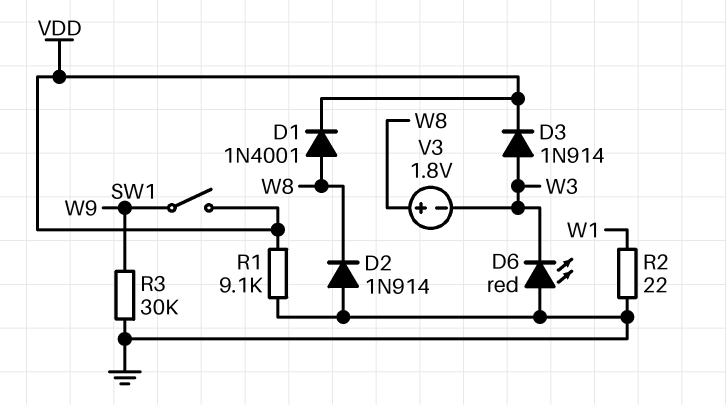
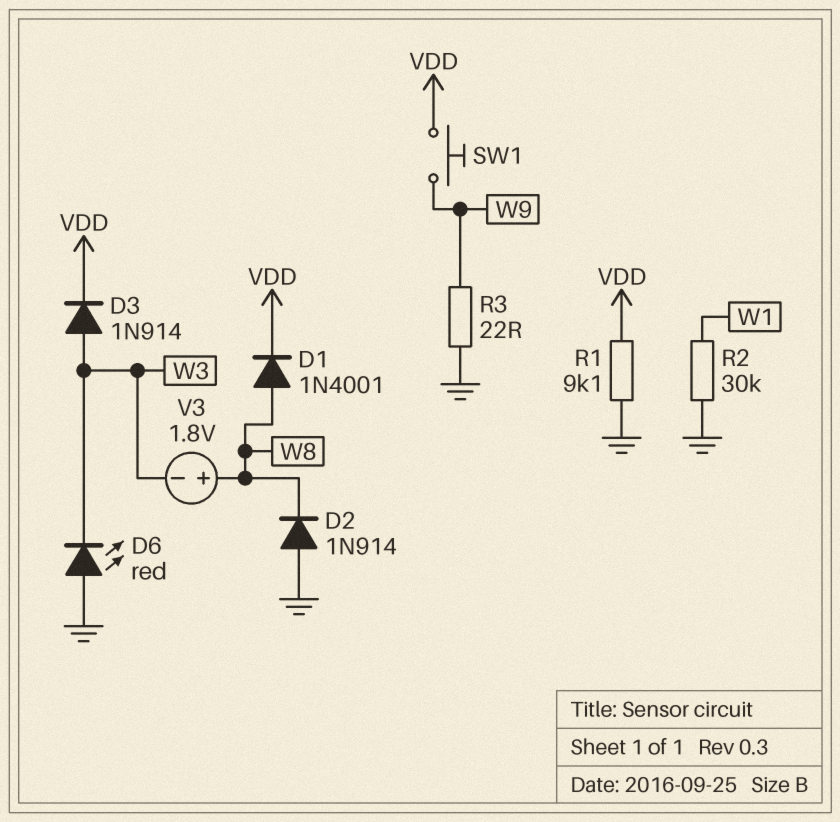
R2: 22 (GND, W1) -> 30k (GND, W1)
R3: 30k (GND, W9) -> 22 (GND, W9)
SW1: switch (VDD, W9) -> button (VDD, W9)

